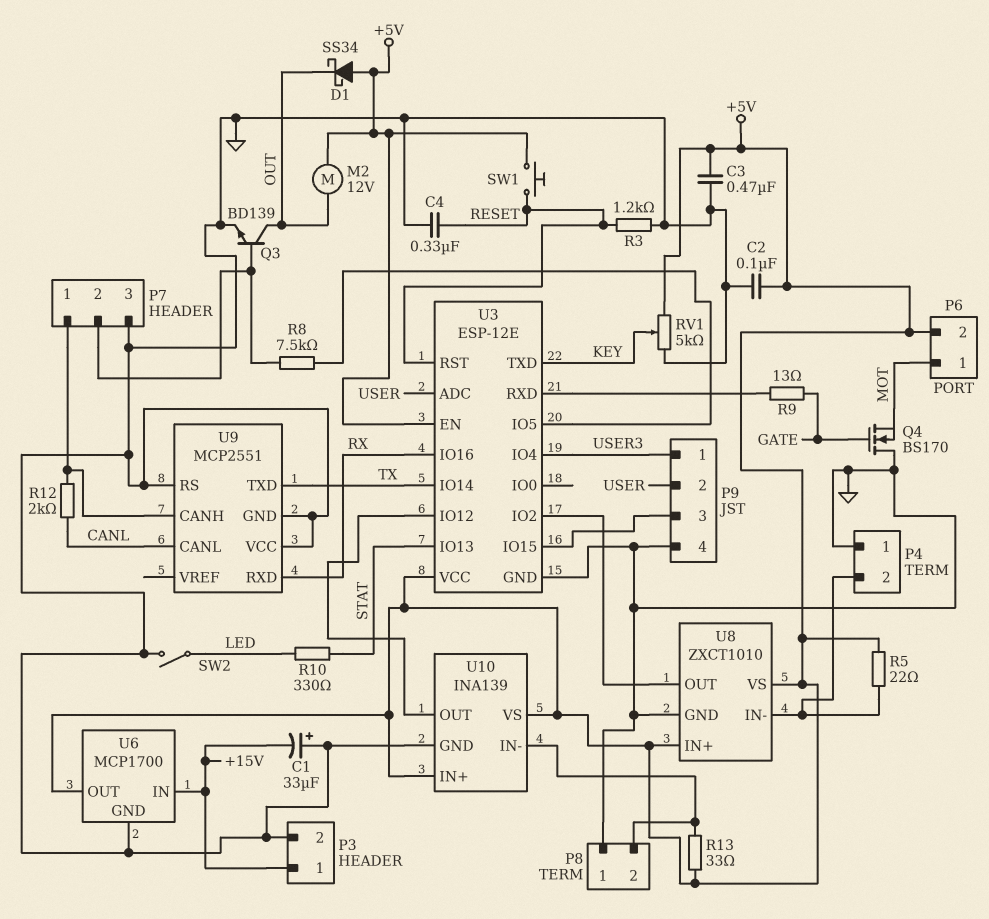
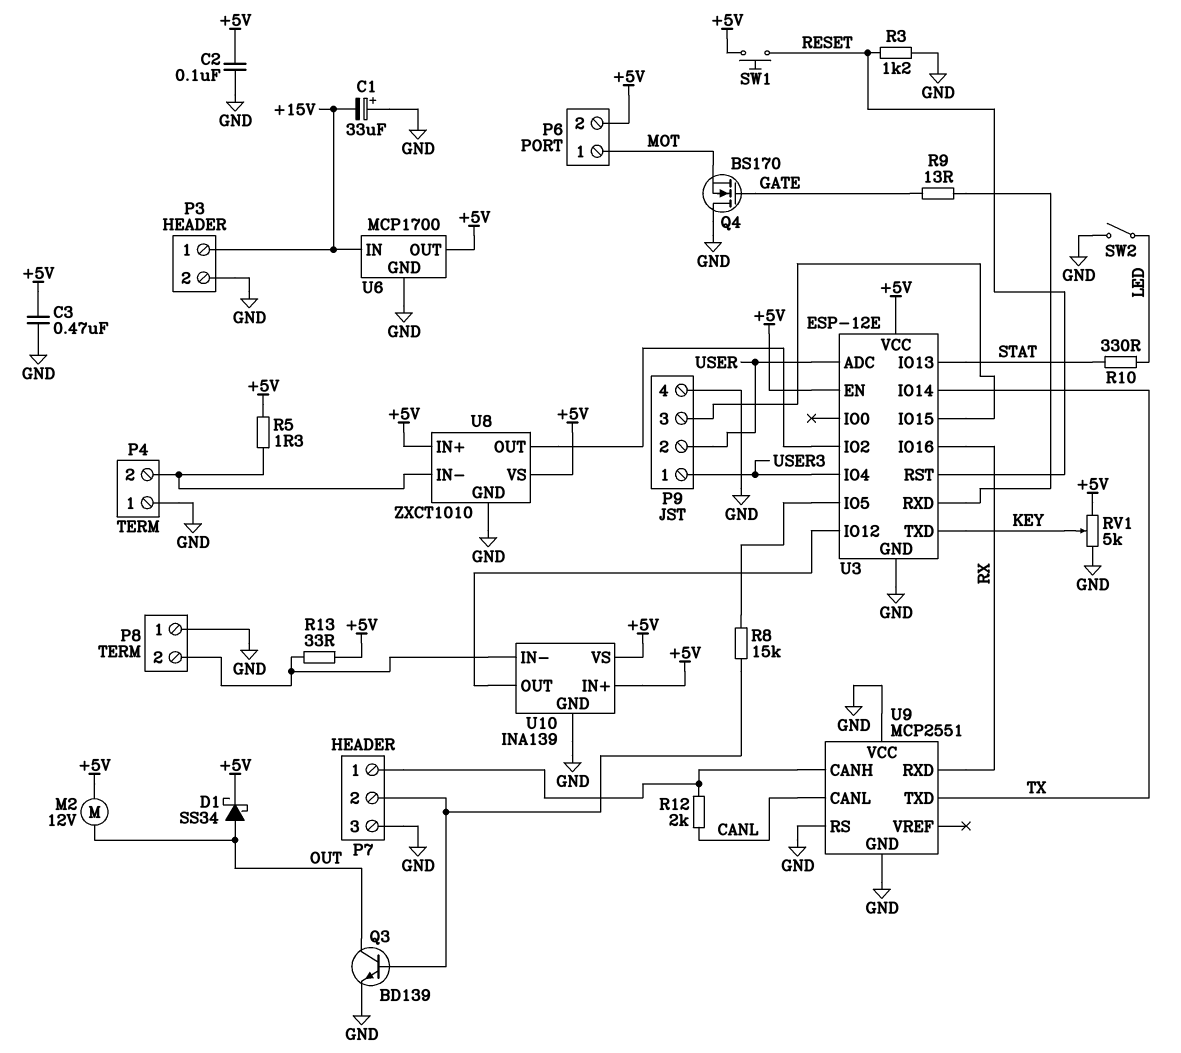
C4: 330nF (GND, RESET) -> none
D1: schottky SS34 (A +5V, K OUT) -> schottky SS34 (A OUT, K +5V)
R5: 22 (+5V, P4/2) -> 1.3 (+5V, P4/2)
R8: 7.5k (P7/2, U3/IO5) -> 15k (P7/2, U3/IO5)

